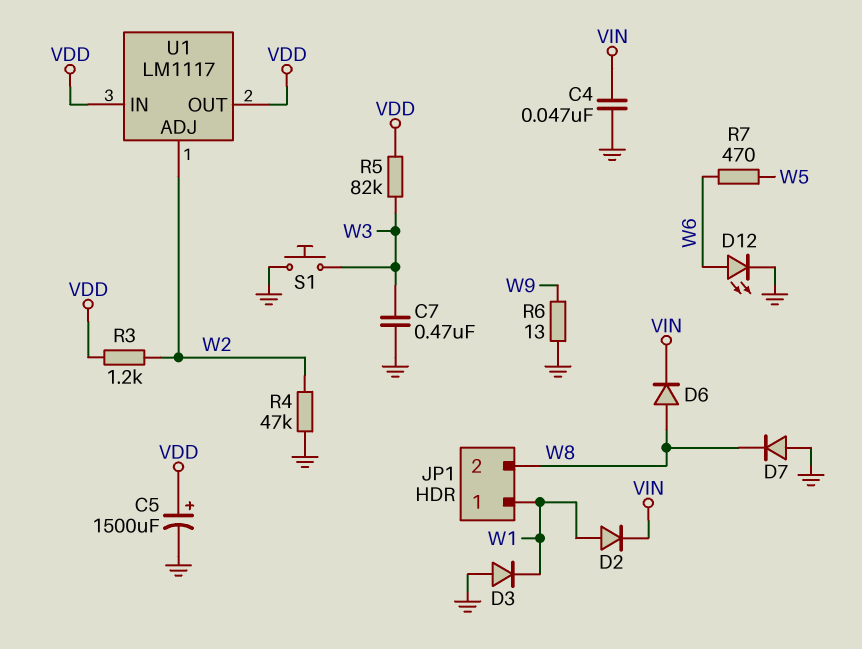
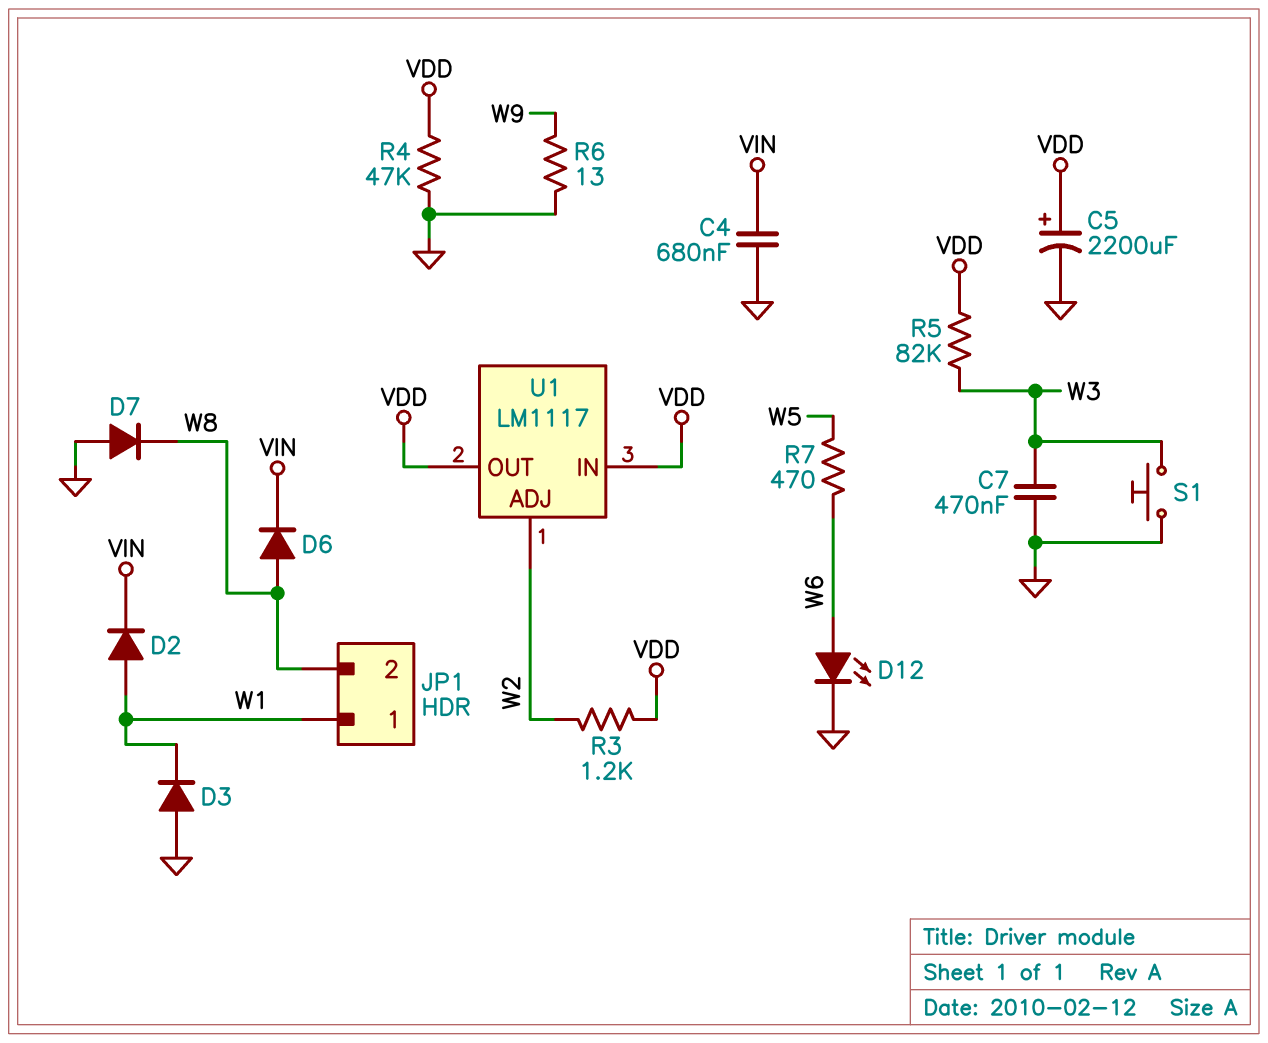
C4: 47nF (GND, VIN) -> 680nF (GND, VIN)
C5: 1500uF (plus VDD, minus GND) -> 2200uF (plus VDD, minus GND)
R4: 47k (GND, W2) -> 47k (GND, VDD)

